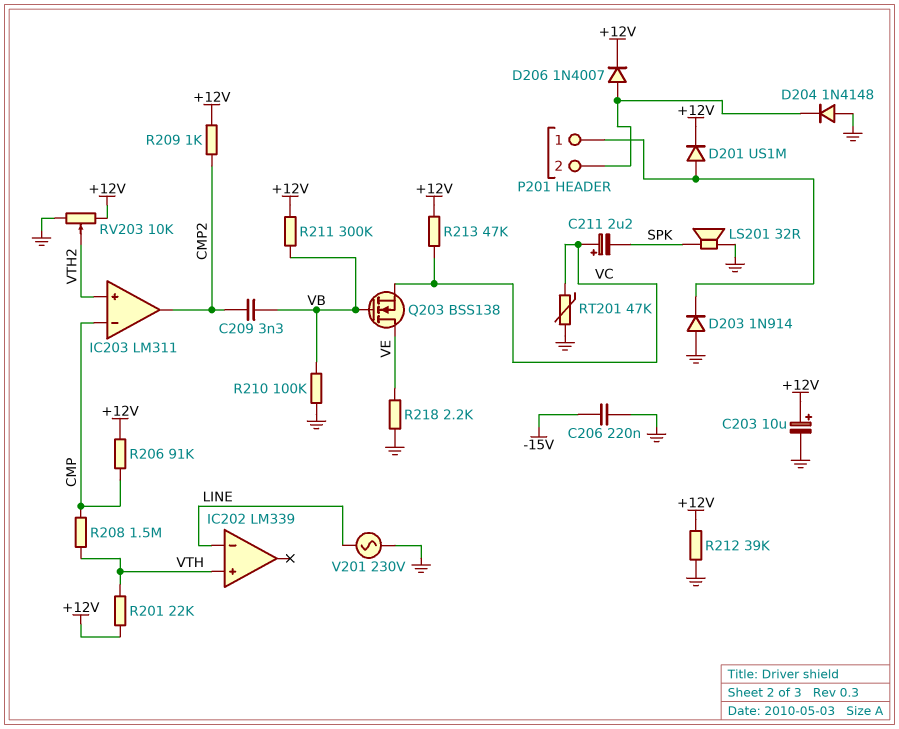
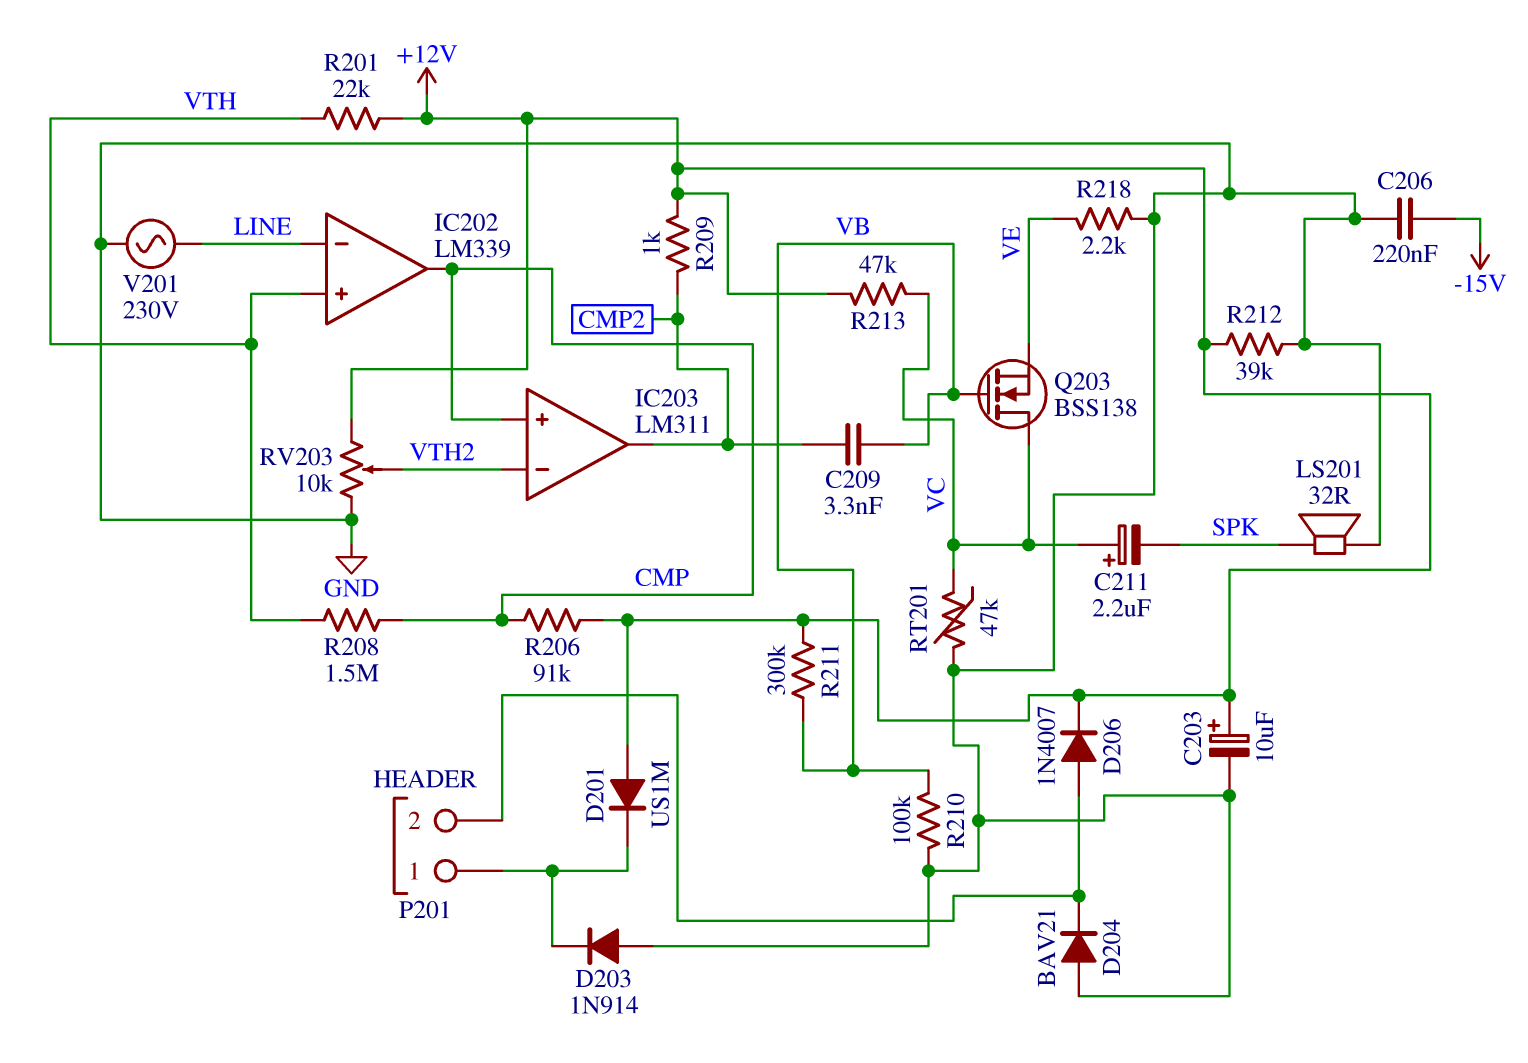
D201: diode US1M (A P201/1, K +12V) -> diode US1M (A +12V, K P201/1)
D204: diode 1N4148 (A GND, K P201/2) -> diode BAV21 (A GND, K P201/2)
IC202 pin out: none -> CMP
IC203 pin in+: VTH2 -> CMP
IC203 pin in-: CMP -> VTH2
Q203: NMOS BSS138 (G VB, D VE, S VC) -> NMOS BSS138 (G VB, D VC, S VE)

